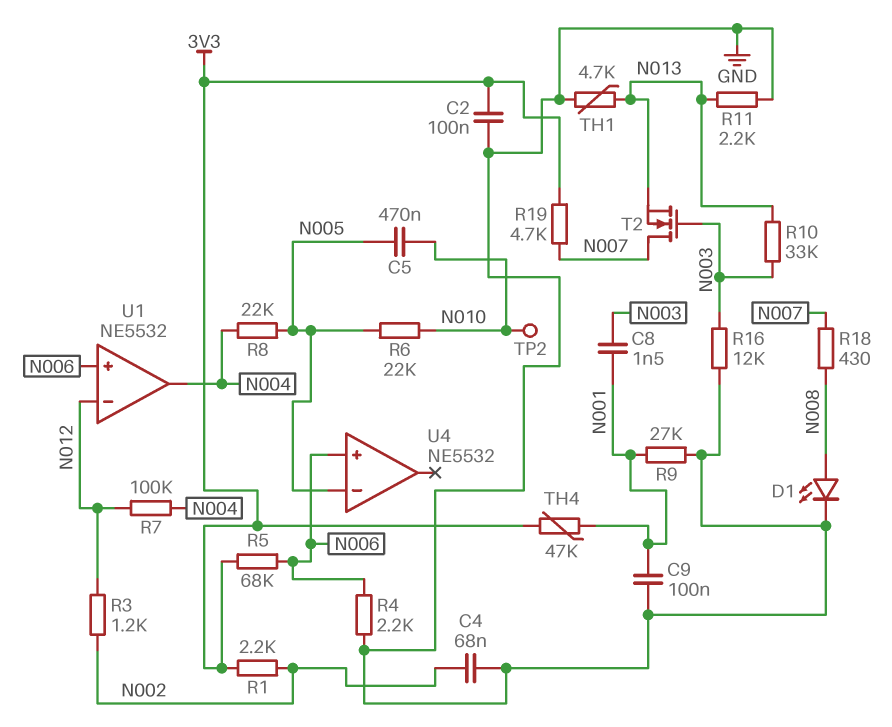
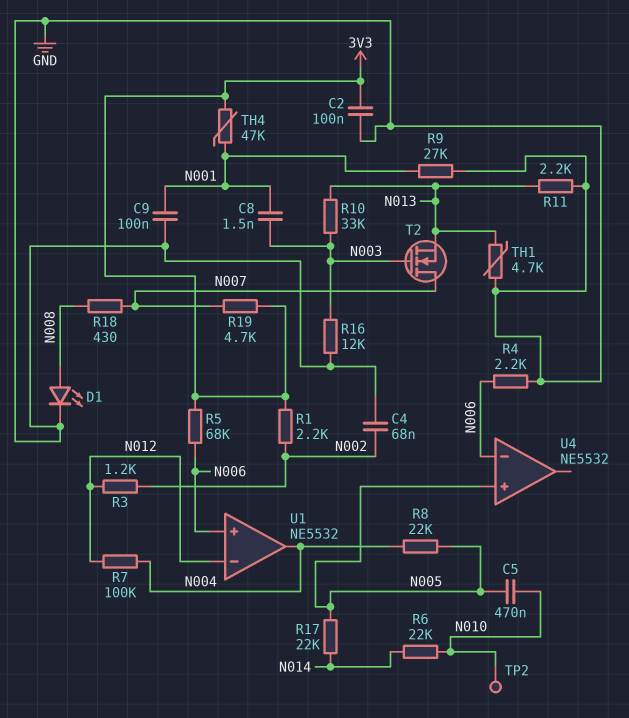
R6: 22k (N005, N010) -> 22k (N010, N014)
R17: none -> 22k (N005, N014)
U4 pin in+: N006 -> N005
U4 pin in-: N005 -> N006

